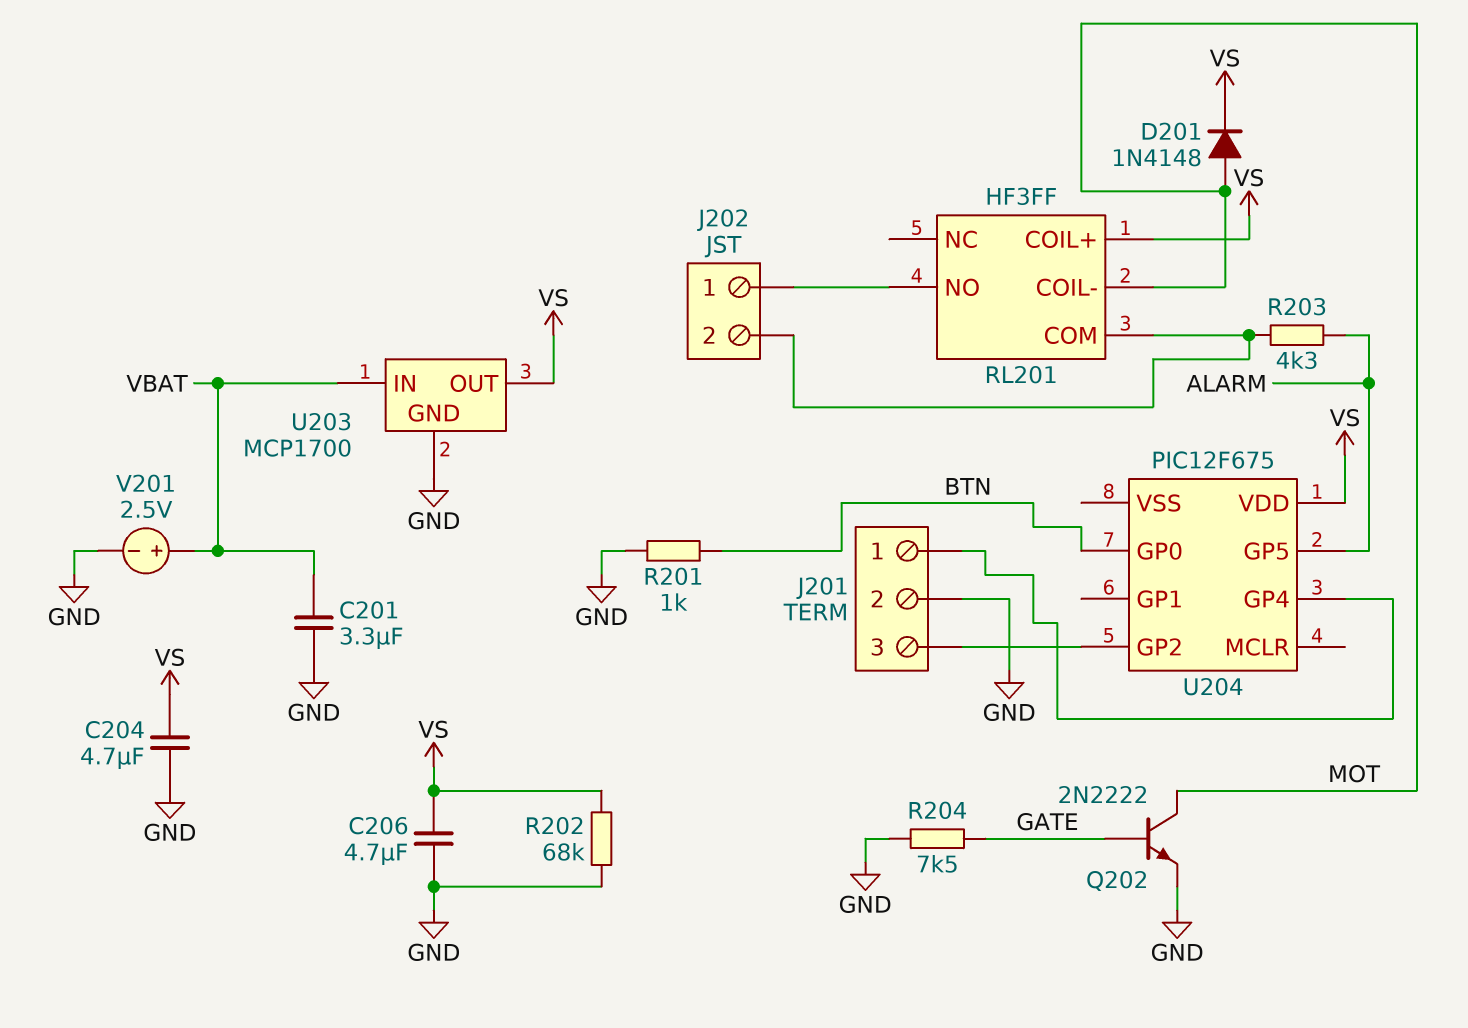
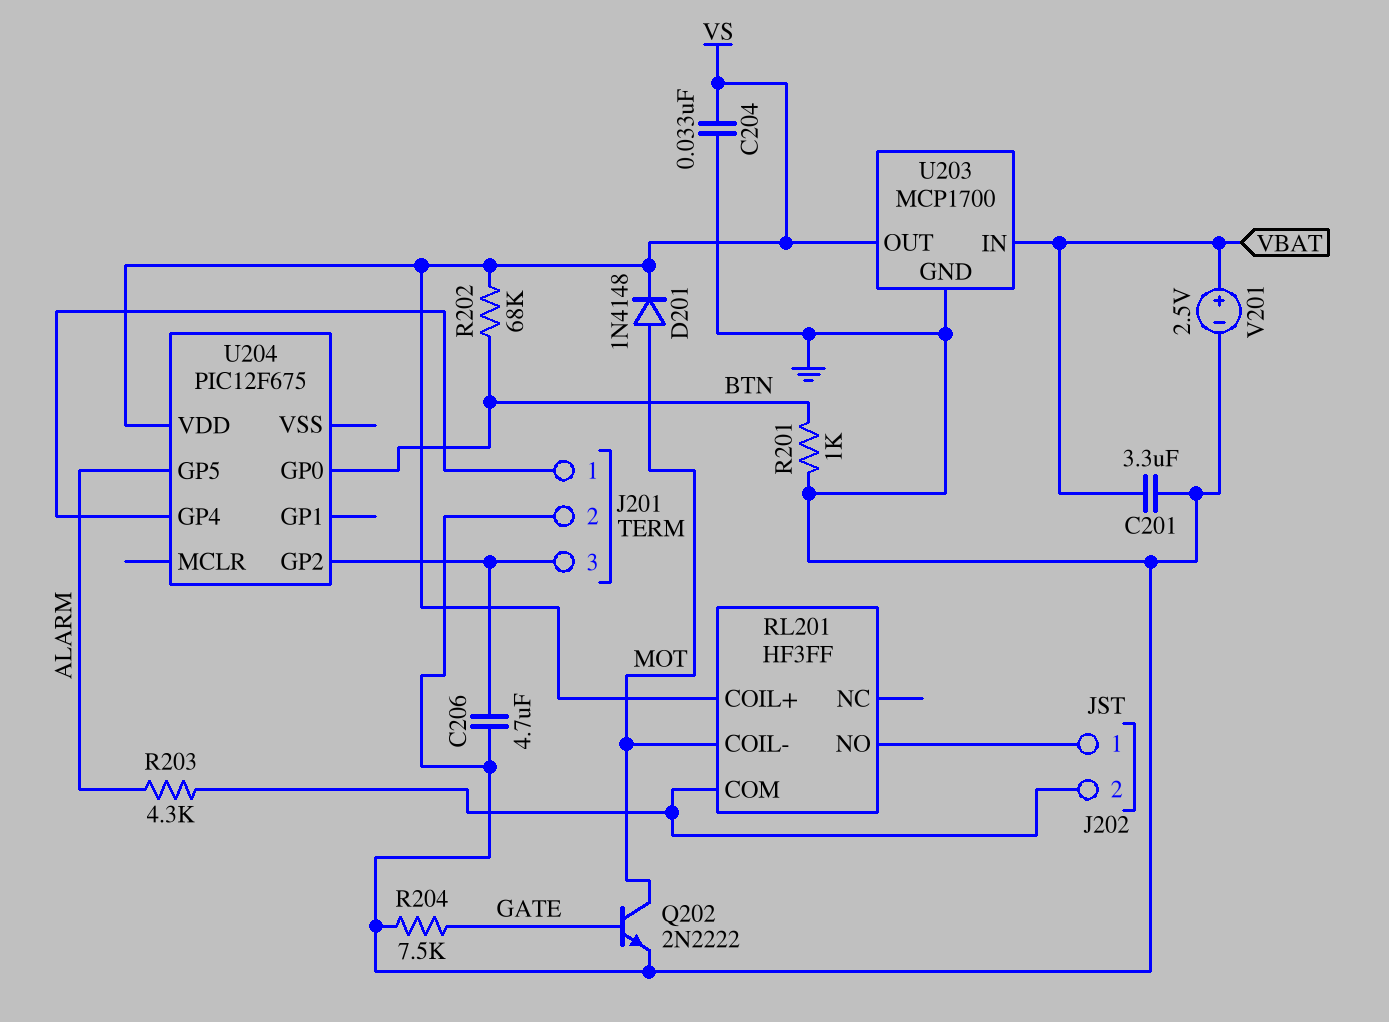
C204: 4.7uF (GND, VS) -> 33nF (GND, VS)
C206: 4.7uF (GND, VS) -> 4.7uF (GND, J201/3)
R202: 68k (GND, VS) -> 68k (BTN, VS)

